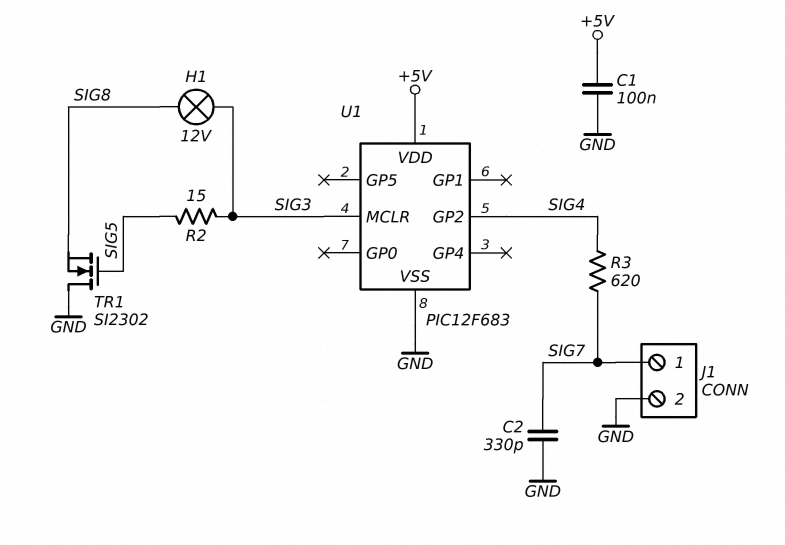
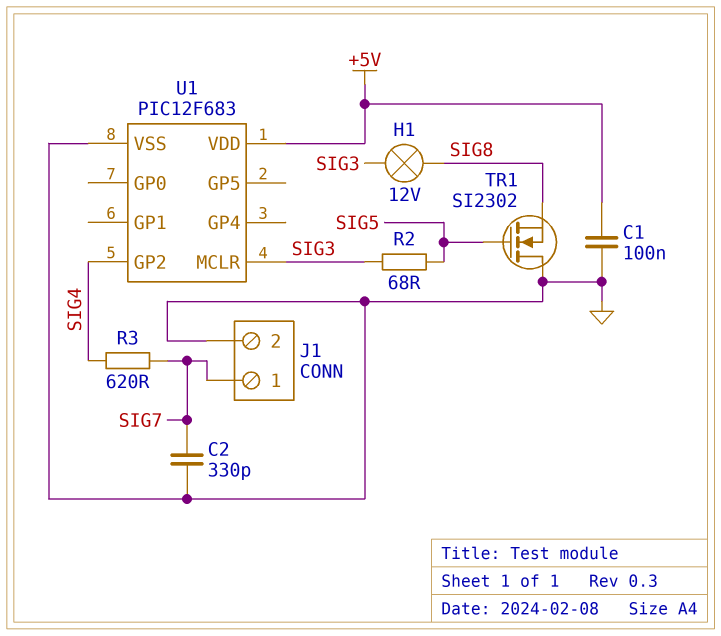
R2: 15 (SIG3, SIG5) -> 68 (SIG3, SIG5)

